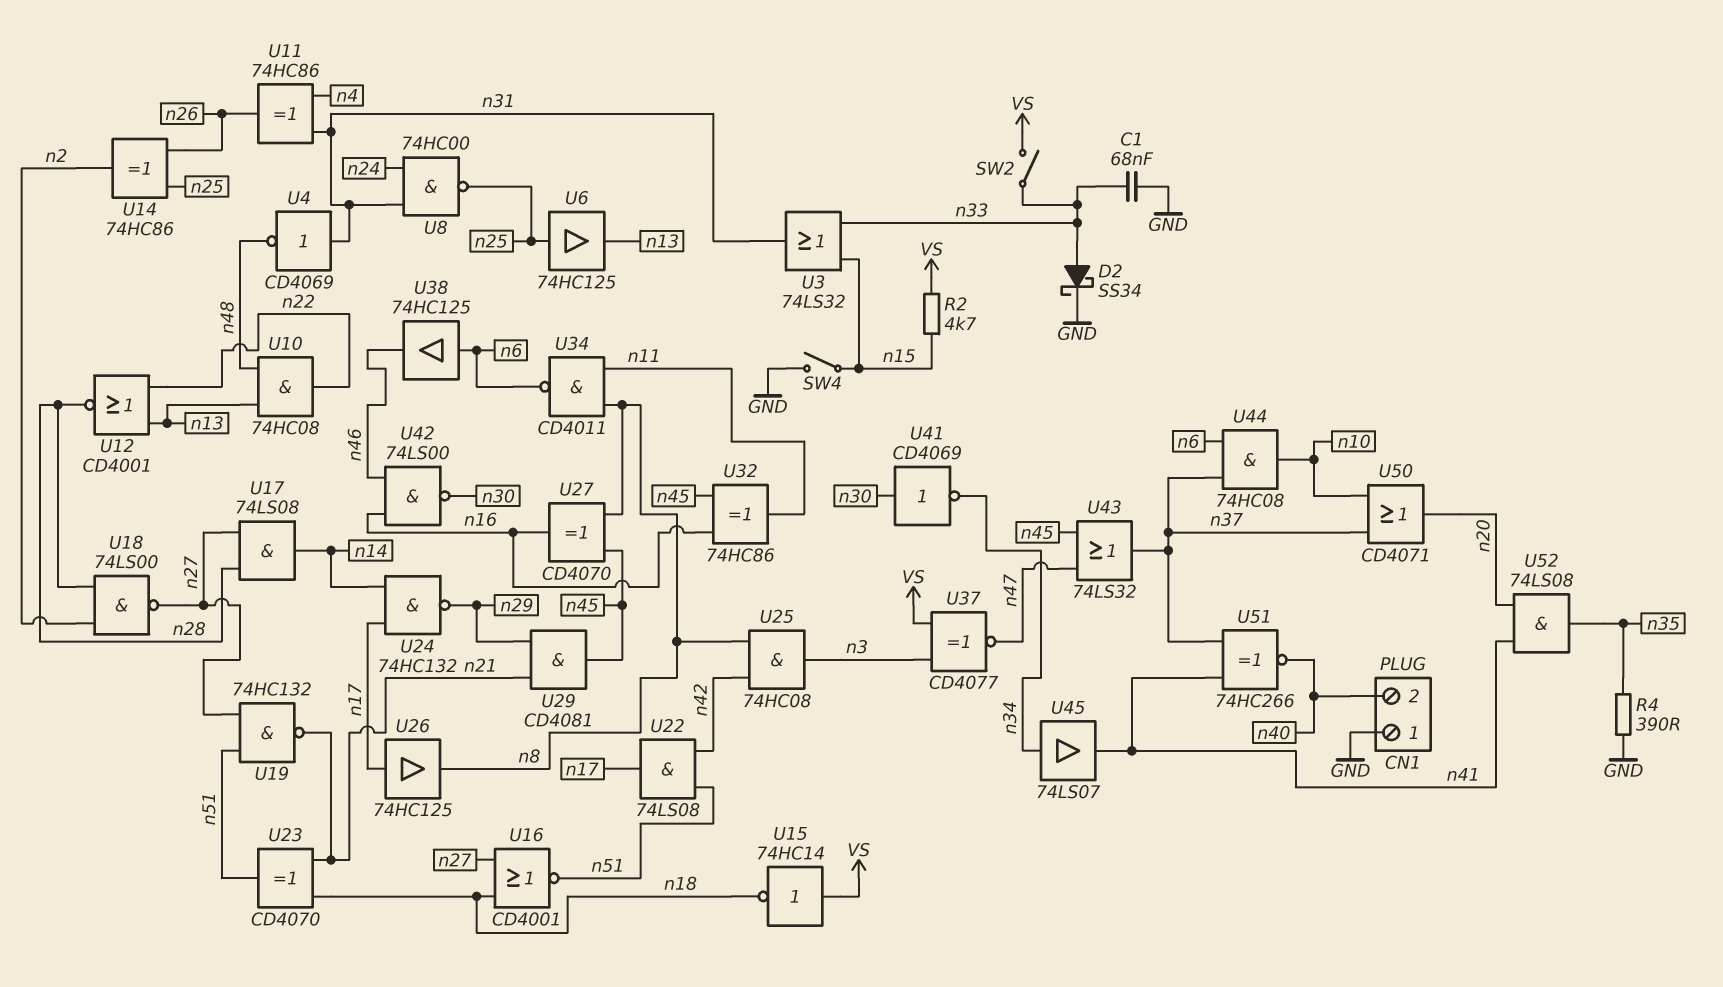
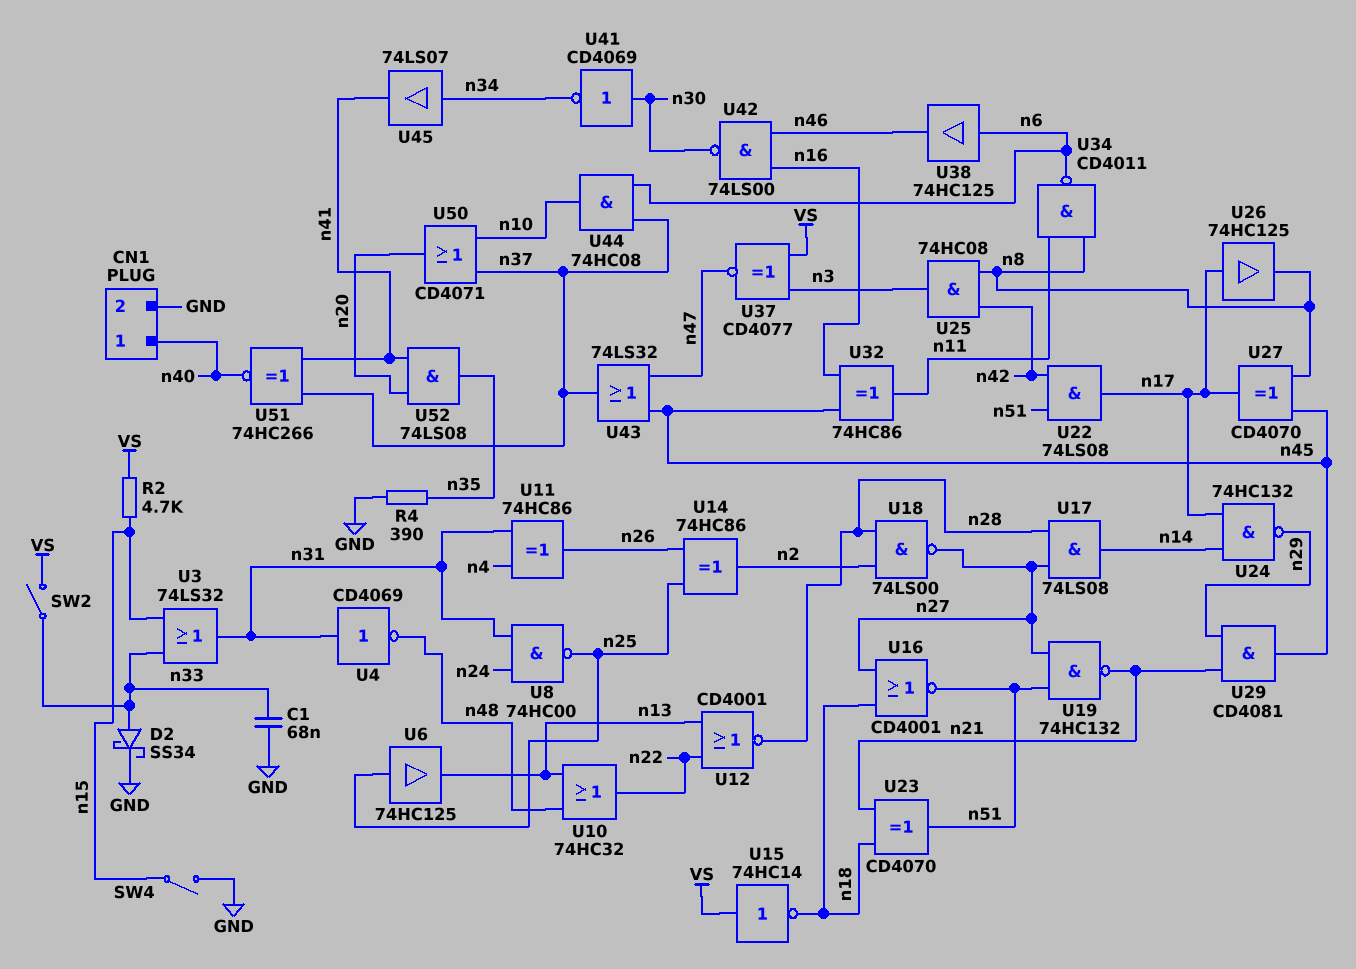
CN1 pin 1: GND -> n40
CN1 pin 2: n40 -> GND
U10: AND 74HC08 (in n13, in n48, out n22) -> OR 74HC32 (in n13, in n48, out n22)
U27: XOR CD4070 (in n8, in n45, out n16) -> XOR CD4070 (in n8, in n45, out n17)

